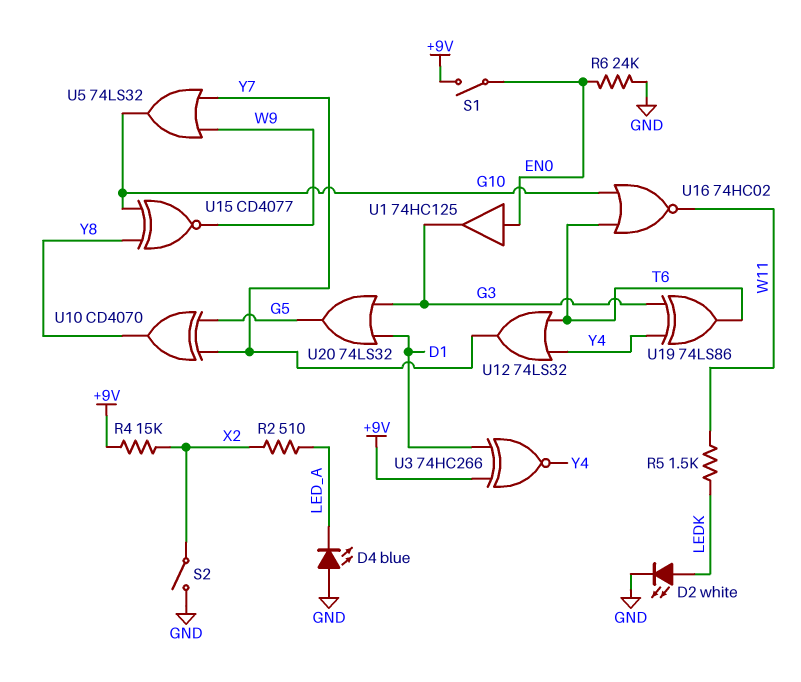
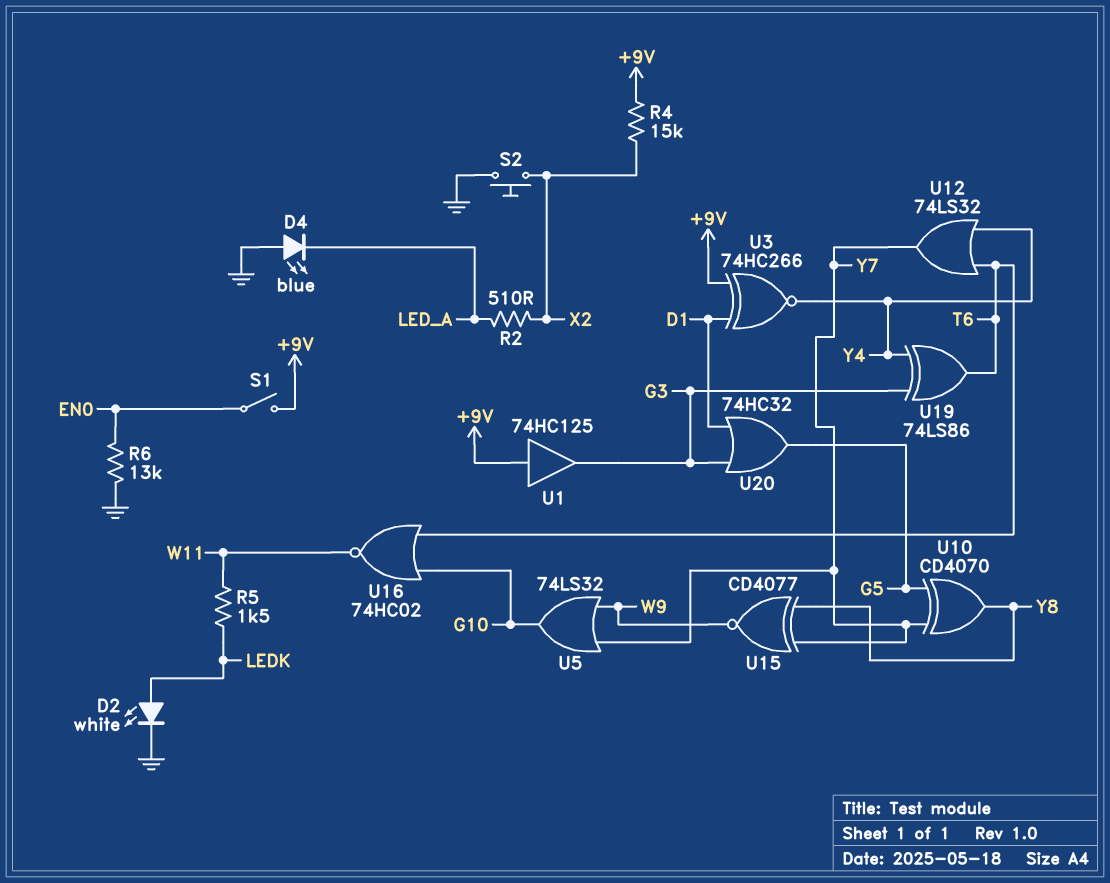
R6: 24k (EN0, GND) -> 13k (EN0, GND)
S2: switch (GND, X2) -> button (GND, X2)
U1: buffer 74HC125 (in EN0, out G3) -> buffer 74HC125 (in +9V, out G3)
U15: XNOR CD4077 (in G10, in Y8, out W9) -> XNOR CD4077 (in Y7, in Y8, out W9)
U20: OR 74LS32 (in D1, in G3, out G5) -> OR 74HC32 (in D1, in G3, out G5)

